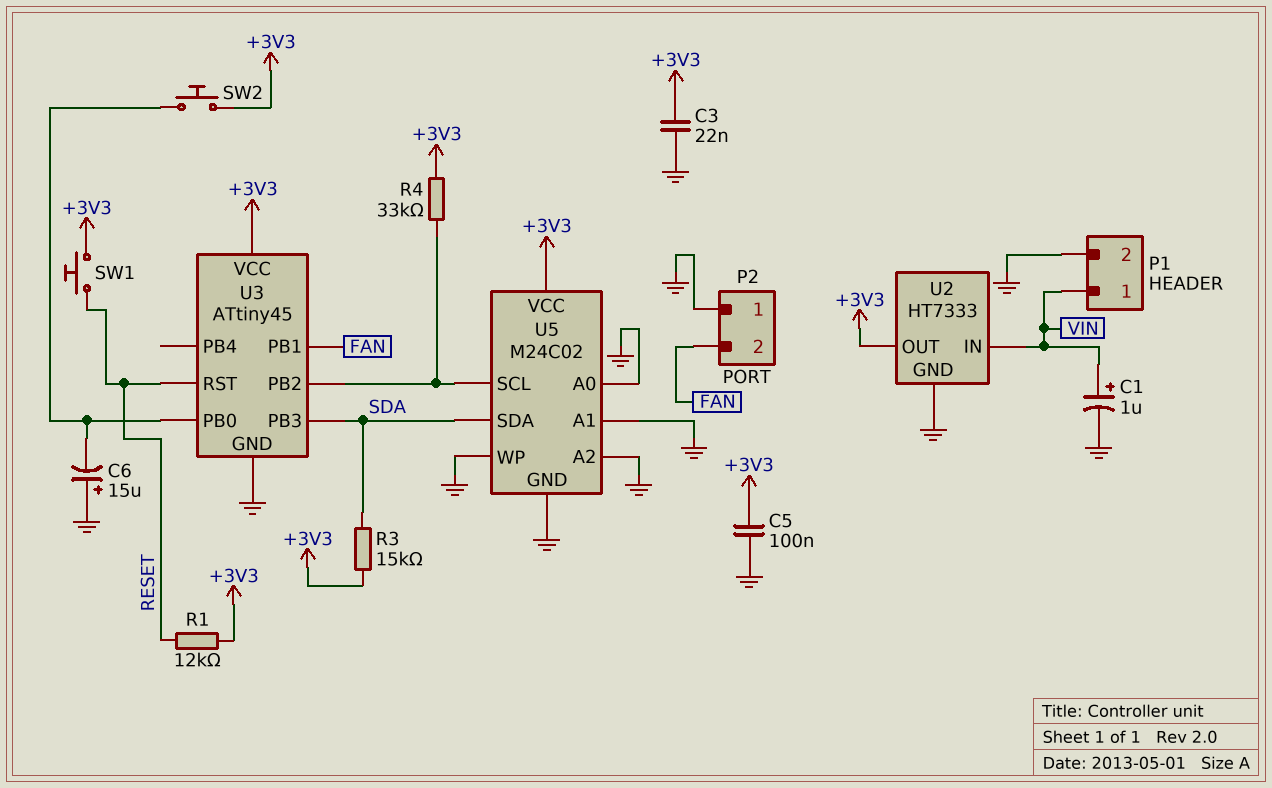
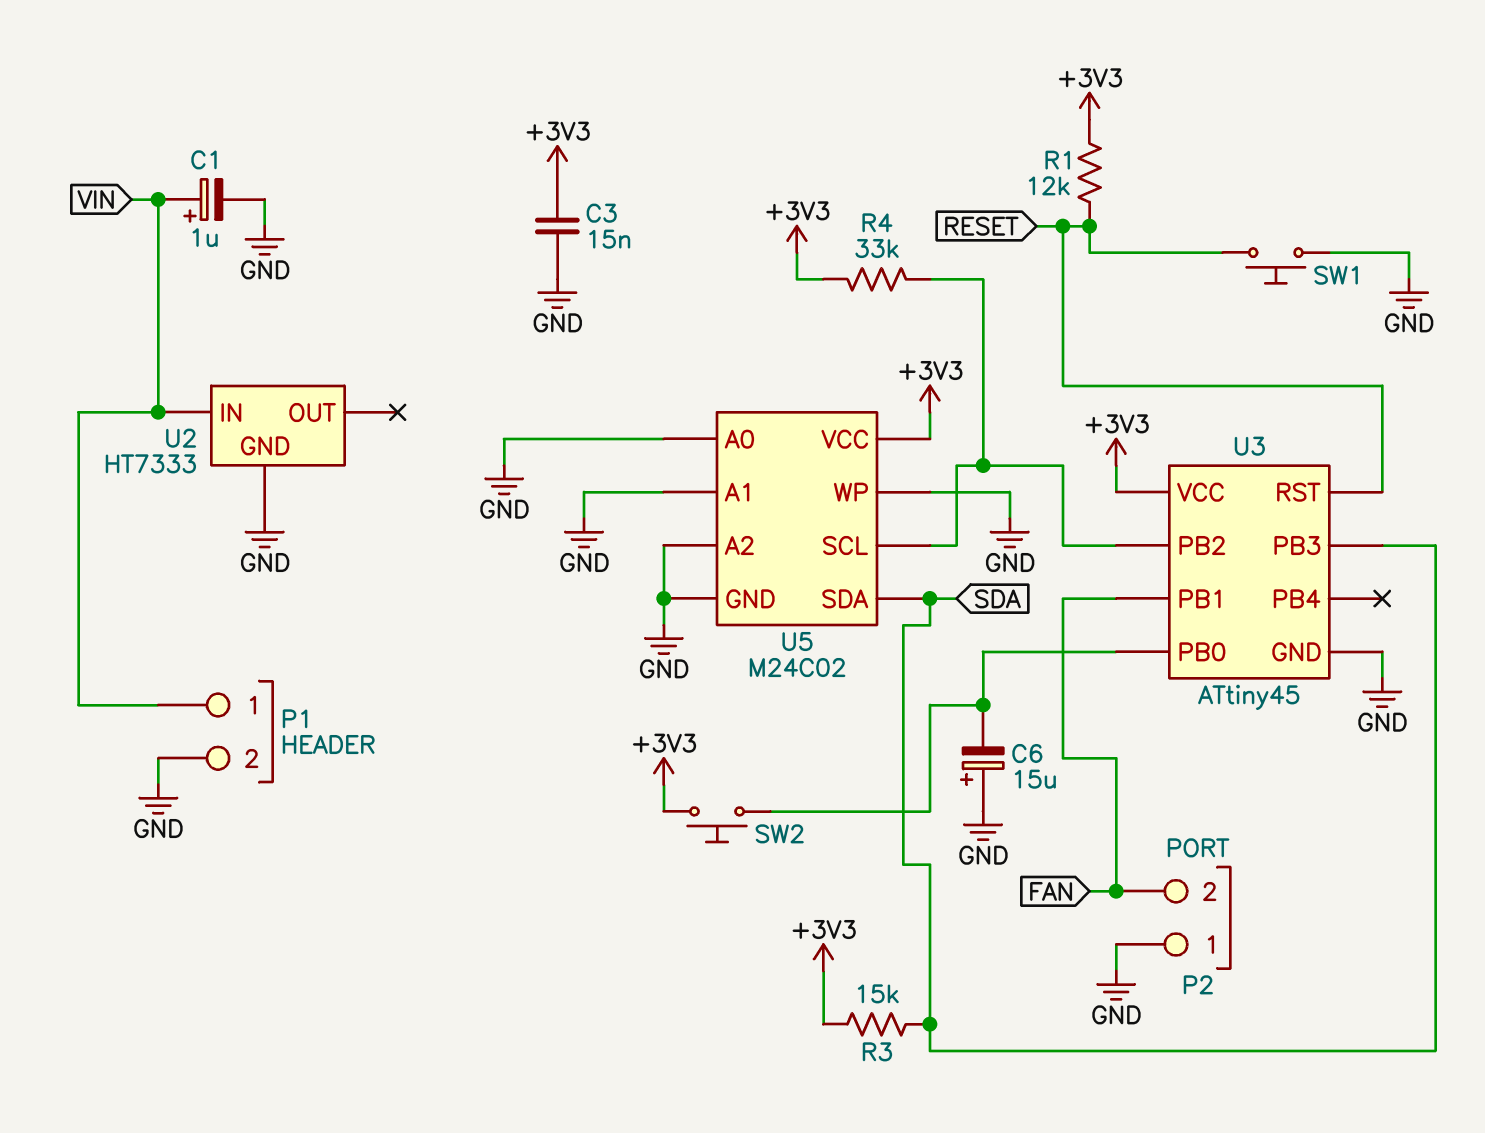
C3: 22nF (+3V3, GND) -> 15nF (+3V3, GND)
C5: 100nF (+3V3, GND) -> none
SW1: button (+3V3, RESET) -> button (GND, RESET)
U2 pin OUT: +3V3 -> none

